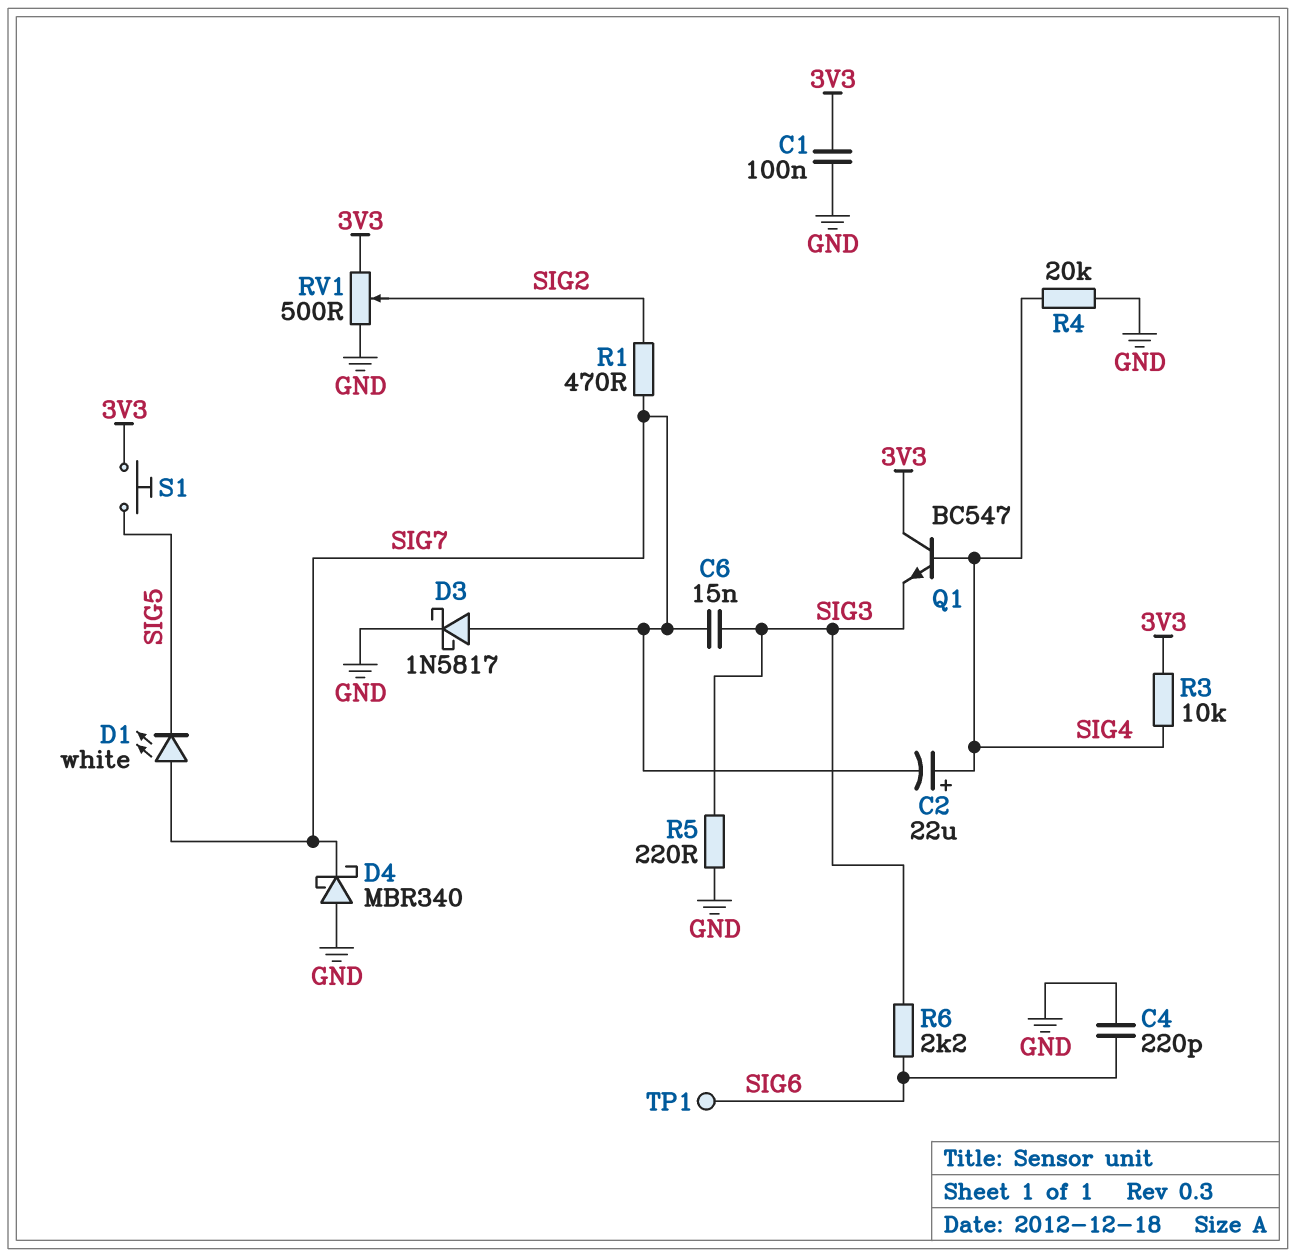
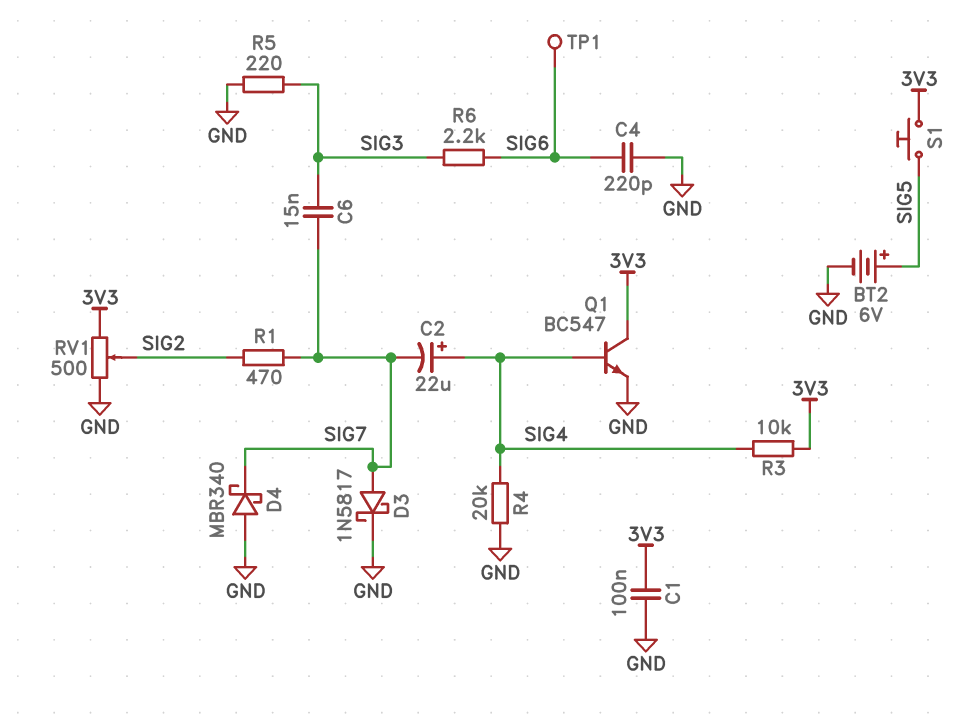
BT2: none -> 6V (plus SIG5, minus GND)
D1: LED white (A SIG7, K SIG5) -> none
Q1: NPN BC547 (B SIG4, C 3V3, E SIG3) -> NPN BC547 (B SIG4, C 3V3, E GND)

